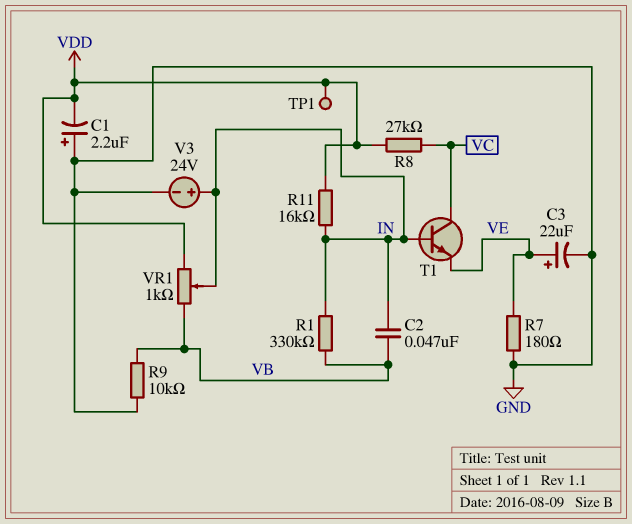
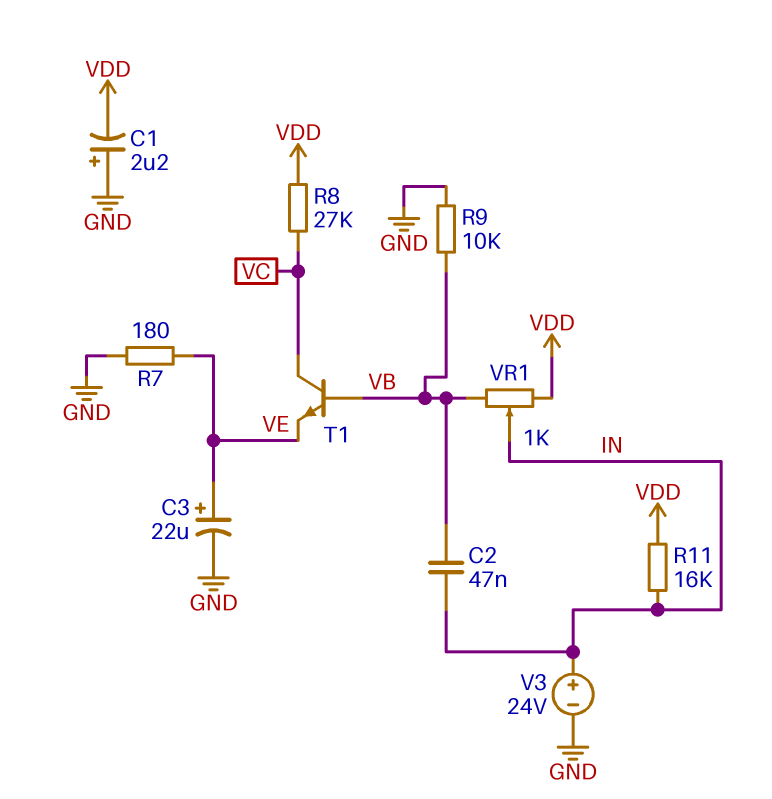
R1: 330k (IN, VB) -> none
T1: NPN (B IN, C VC, E VE) -> NPN (B VB, C VC, E VE)
TP1: test point (VDD) -> none

